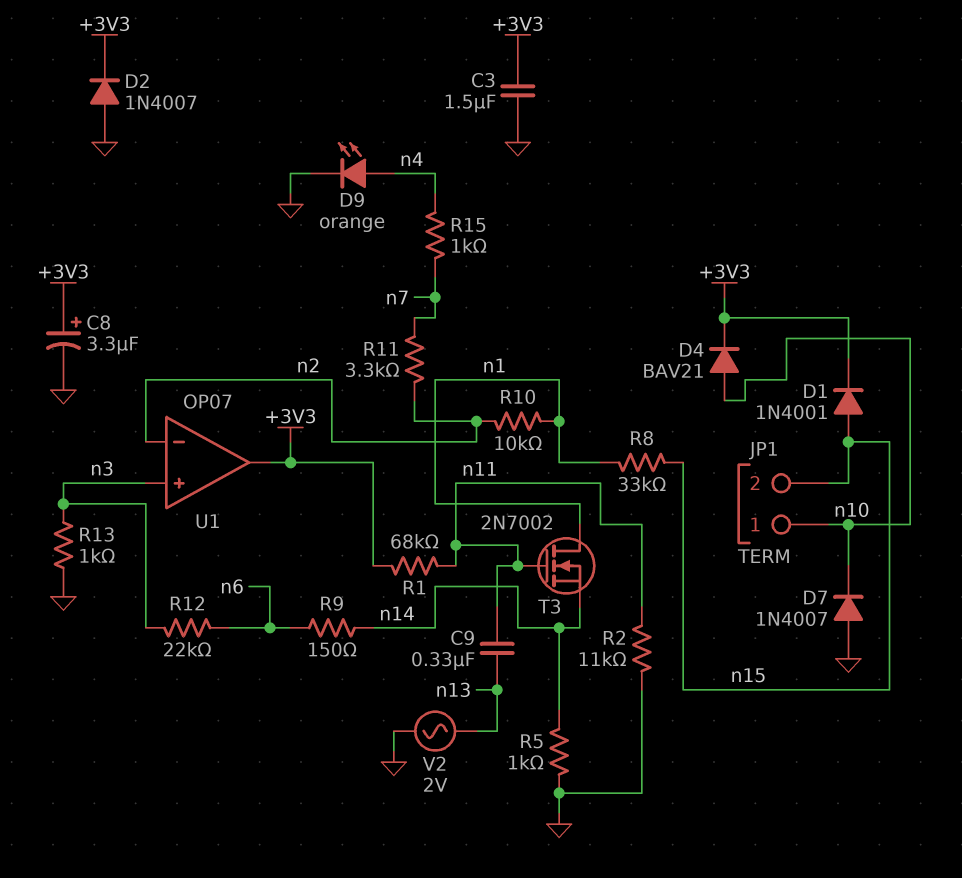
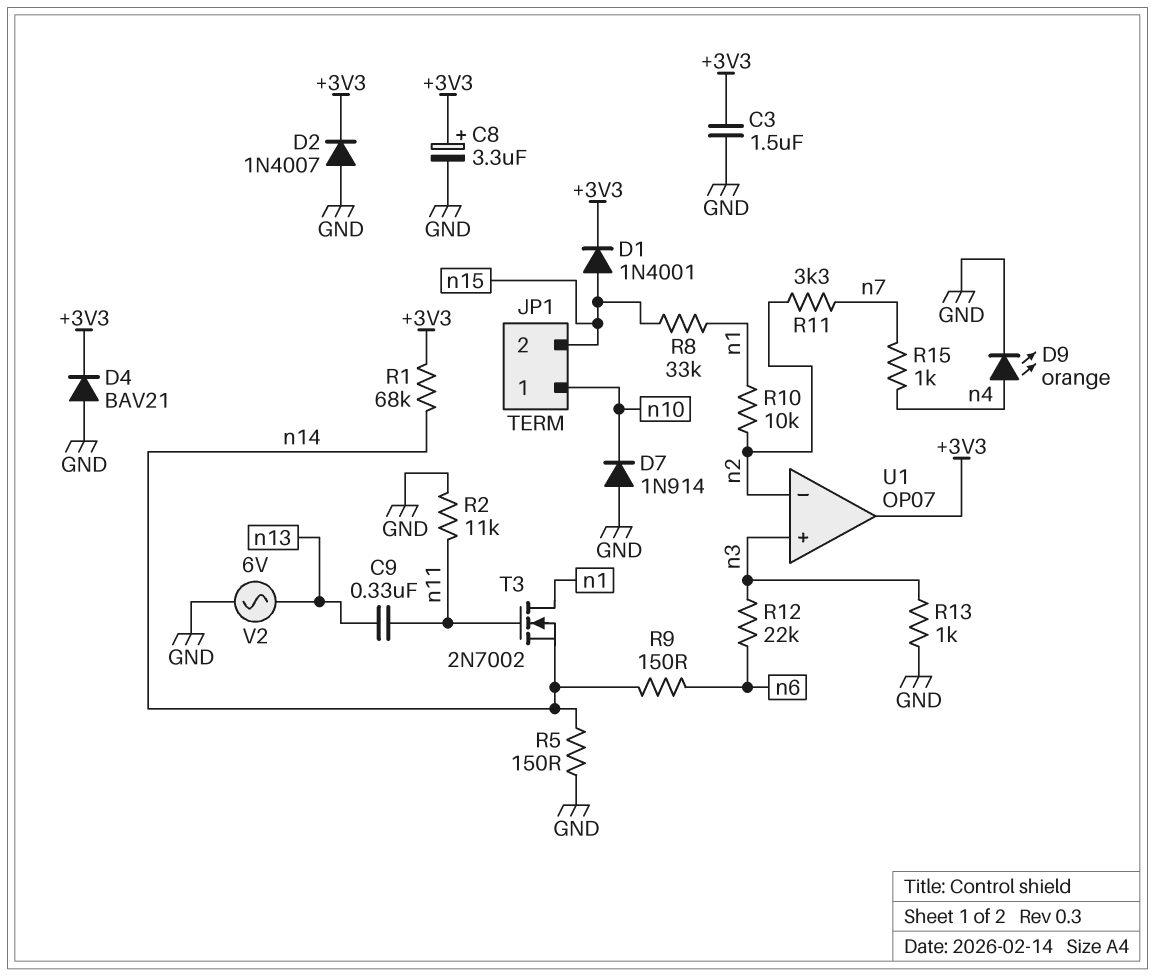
D4: diode BAV21 (A n10, K +3V3) -> diode BAV21 (A GND, K +3V3)
D7: diode 1N4007 (A GND, K n10) -> diode 1N914 (A GND, K n10)
R1: 68k (+3V3, n11) -> 68k (+3V3, n14)
R5: 1k (GND, n14) -> 150 (GND, n14)
V2: AC 2V (GND, n13) -> AC 6V (GND, n13)

